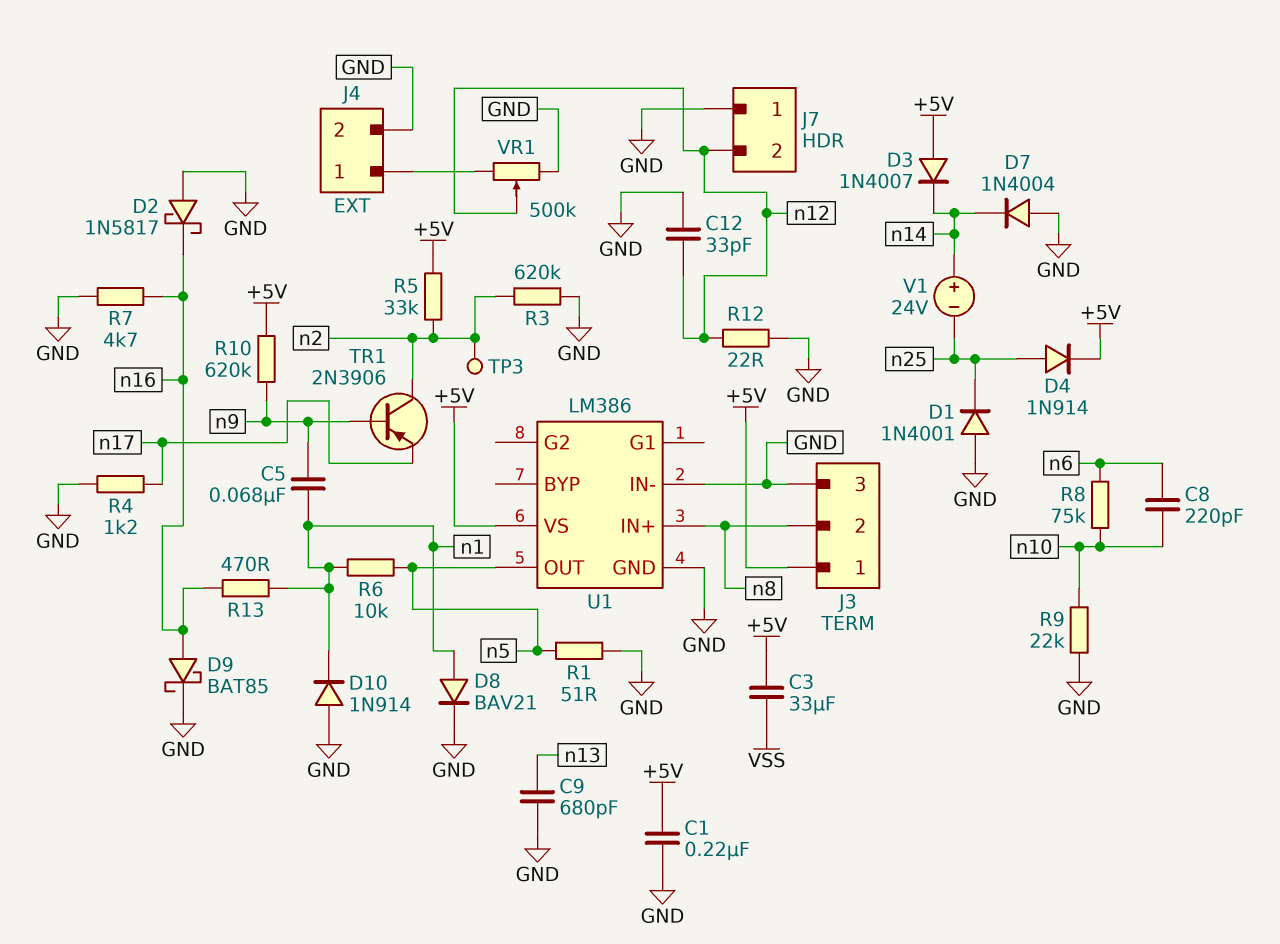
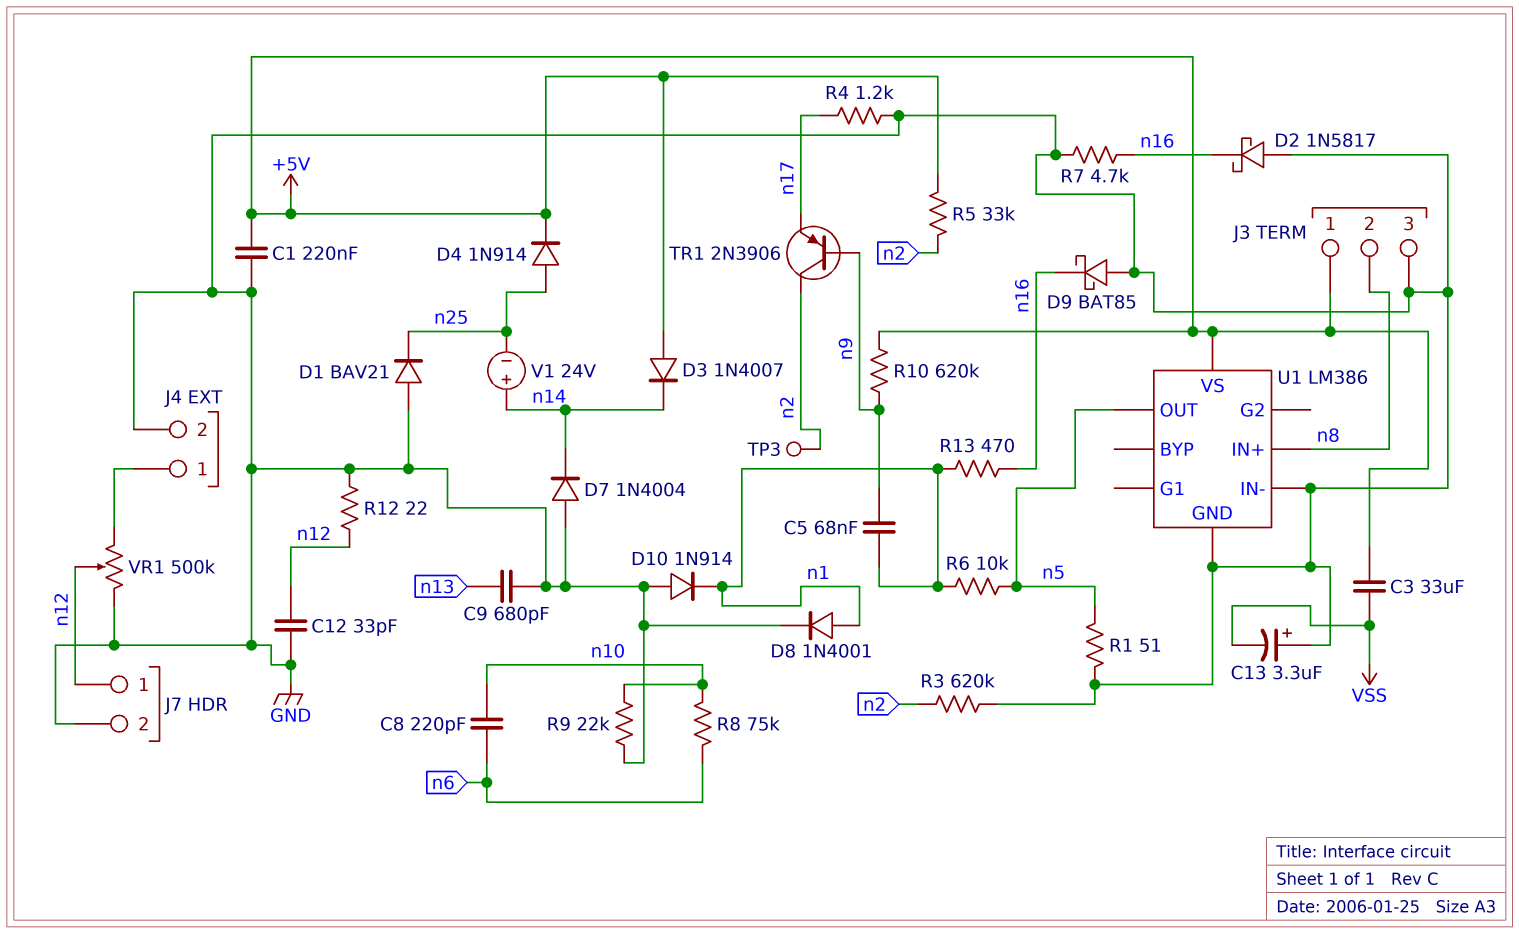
C13: none -> 3.3uF (plus GND, minus VSS)
D1: diode 1N4001 (A GND, K n25) -> diode BAV21 (A GND, K n25)
D8: diode BAV21 (A n1, K GND) -> diode 1N4001 (A n1, K GND)
D9: schottky BAT85 (A n16, K GND) -> schottky BAT85 (A GND, K n16)
J7 pin 1: GND -> n12
J7 pin 2: n12 -> GND

